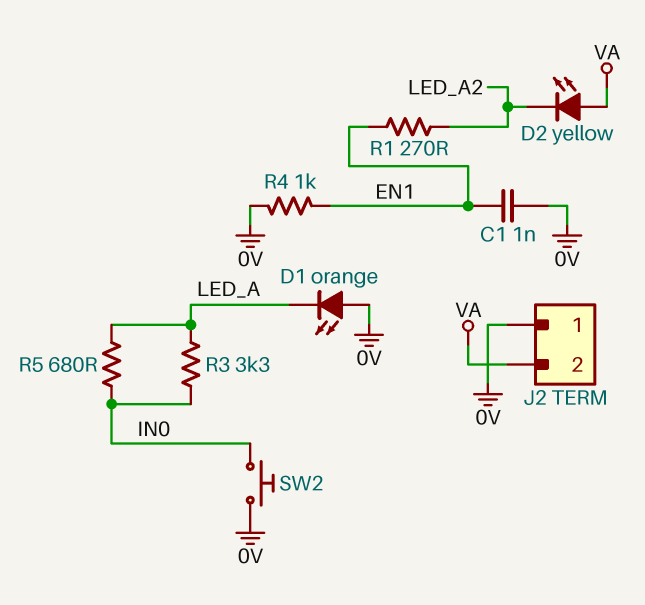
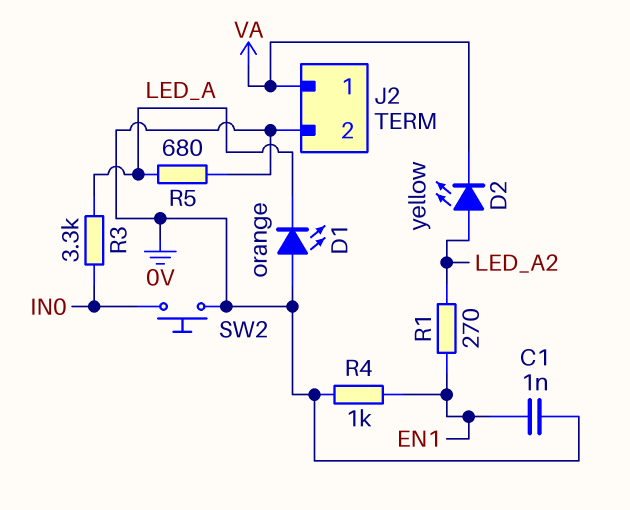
D2: LED yellow (A VA, K LED_A2) -> LED yellow (A LED_A2, K VA)
J2 pin 1: 0V -> VA
J2 pin 2: VA -> 0V
R5: 680 (IN0, LED_A) -> 680 (0V, LED_A)

